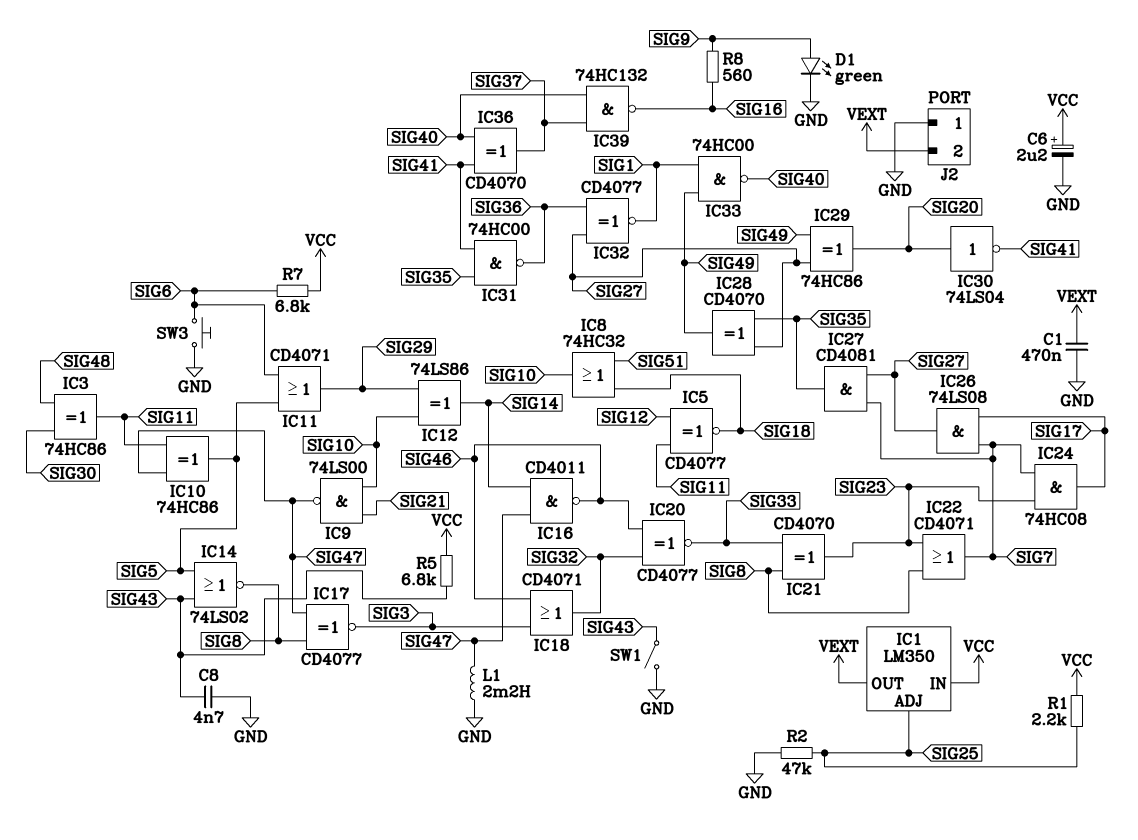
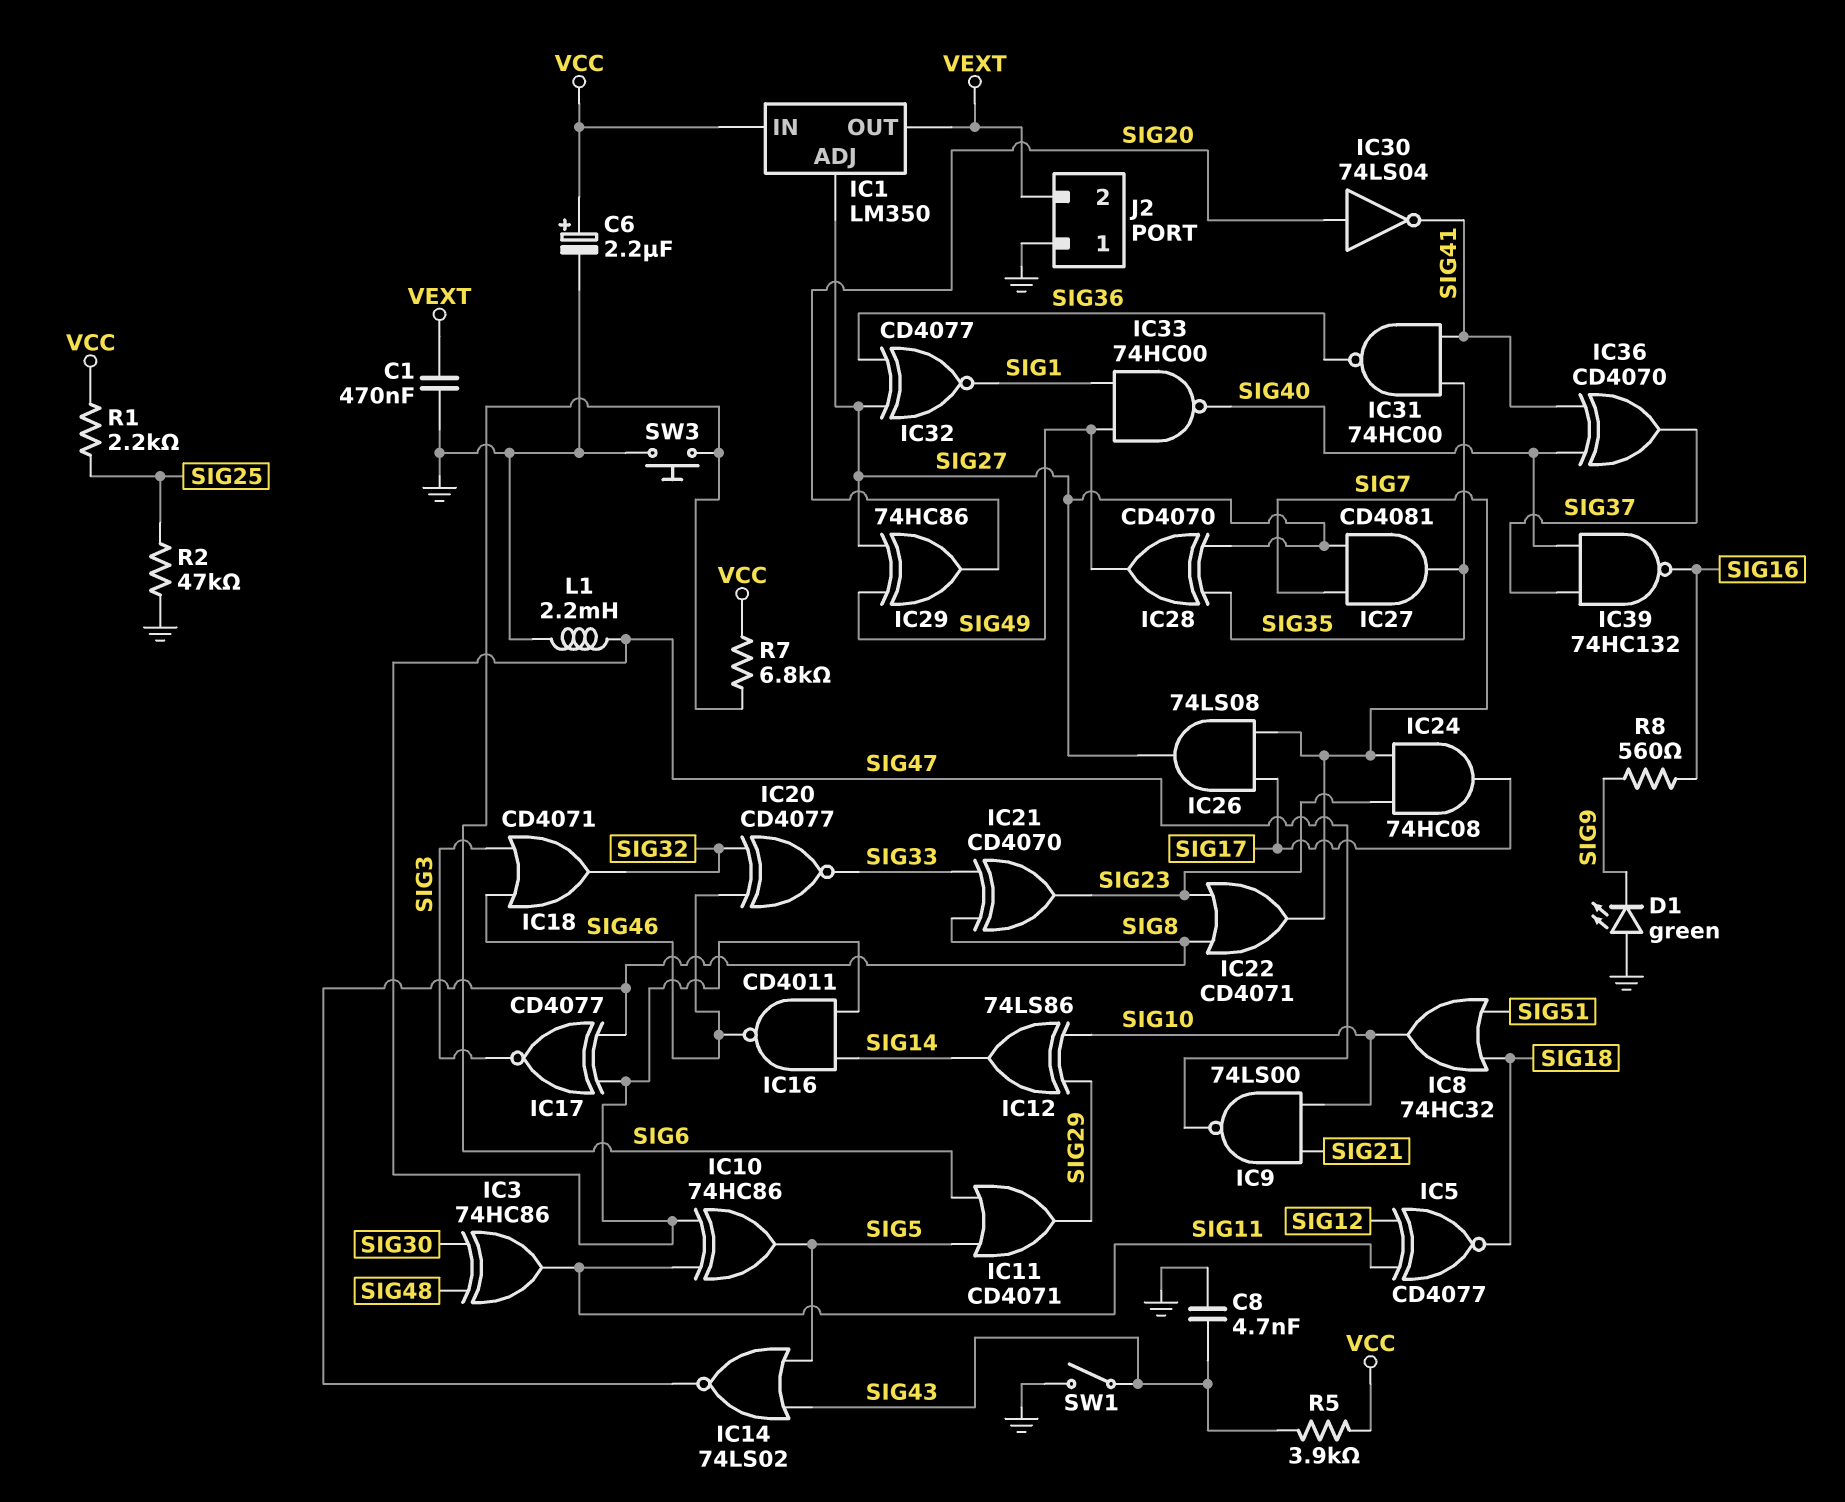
D1: LED green (A SIG9, K GND) -> LED green (A GND, K SIG9)
IC1 pin ADJ: SIG25 -> SIG27
R5: 6.8k (SIG43, VCC) -> 3.9k (SIG43, VCC)

